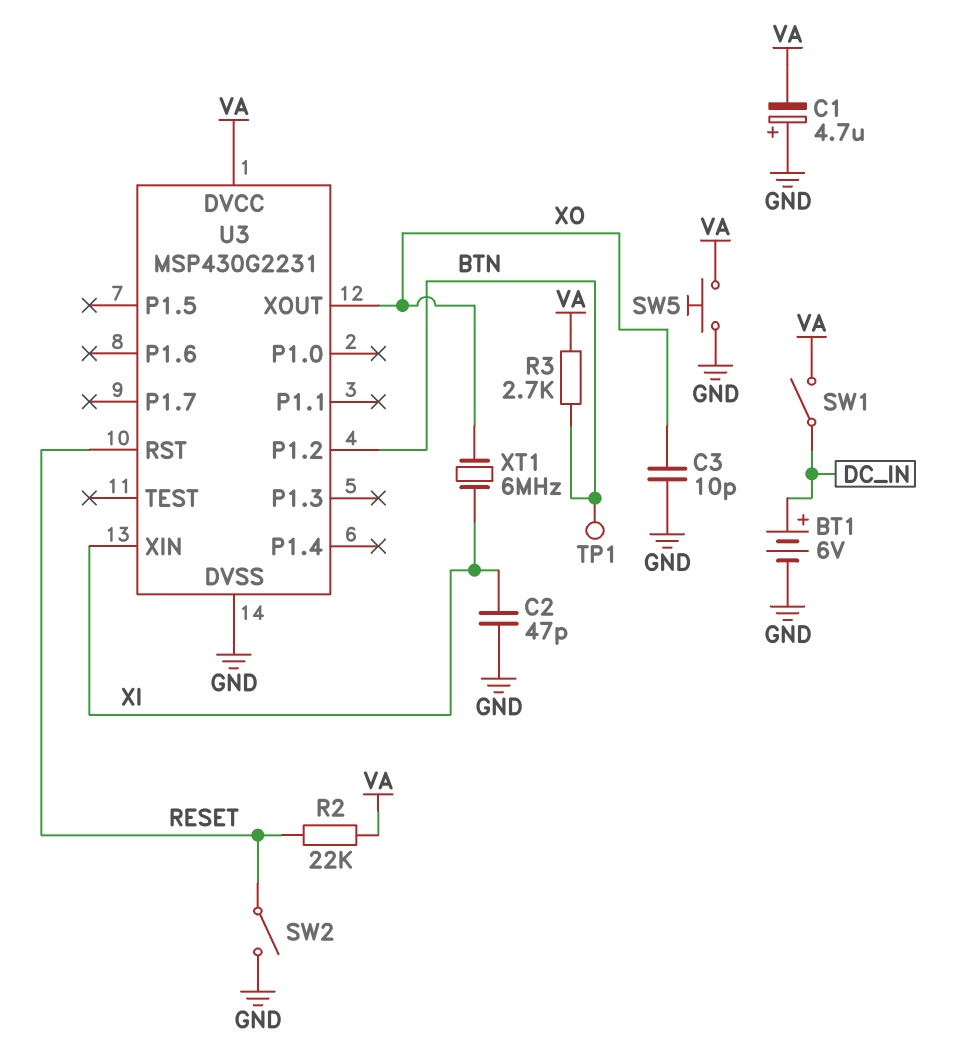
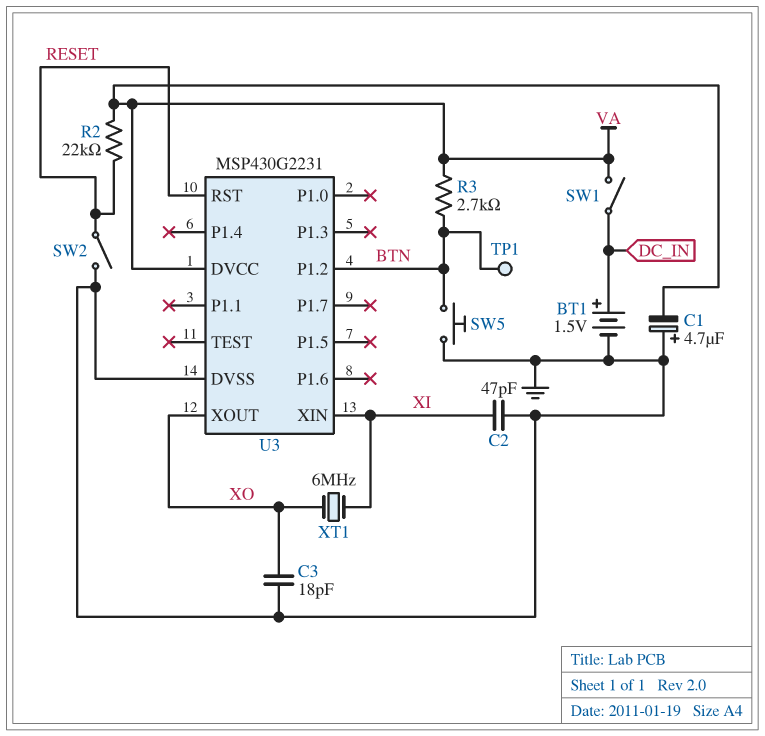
BT1: 6V (plus DC_IN, minus GND) -> 1.5V (plus DC_IN, minus GND)
C3: 10pF (GND, XO) -> 18pF (GND, XO)
SW5: button (GND, VA) -> button (BTN, GND)

